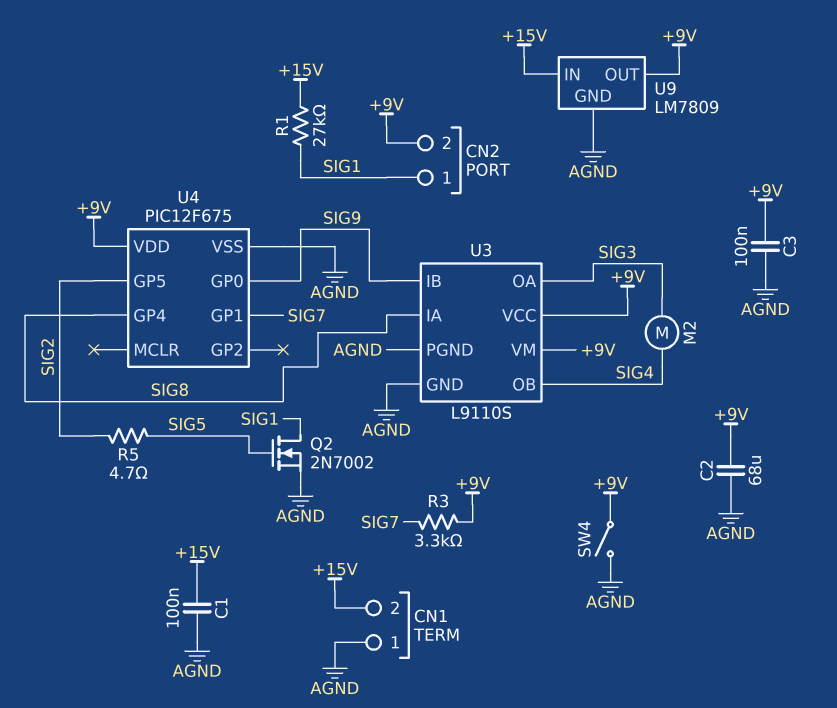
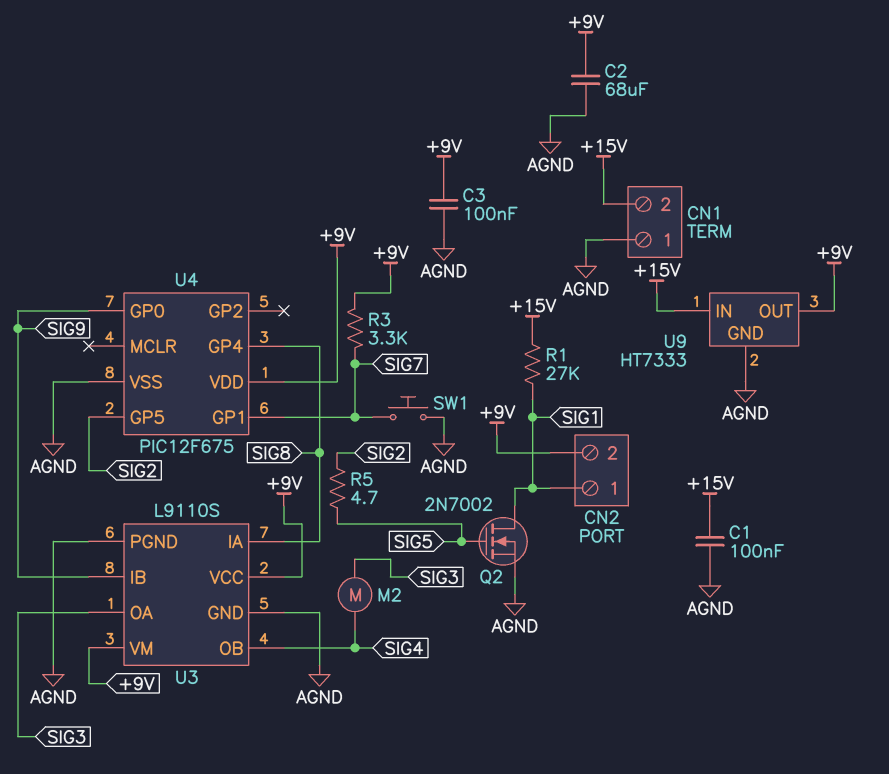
SW1: none -> button (AGND, SIG7)
SW4: switch (+9V, AGND) -> none
U9: LM7809 -> HT7333

